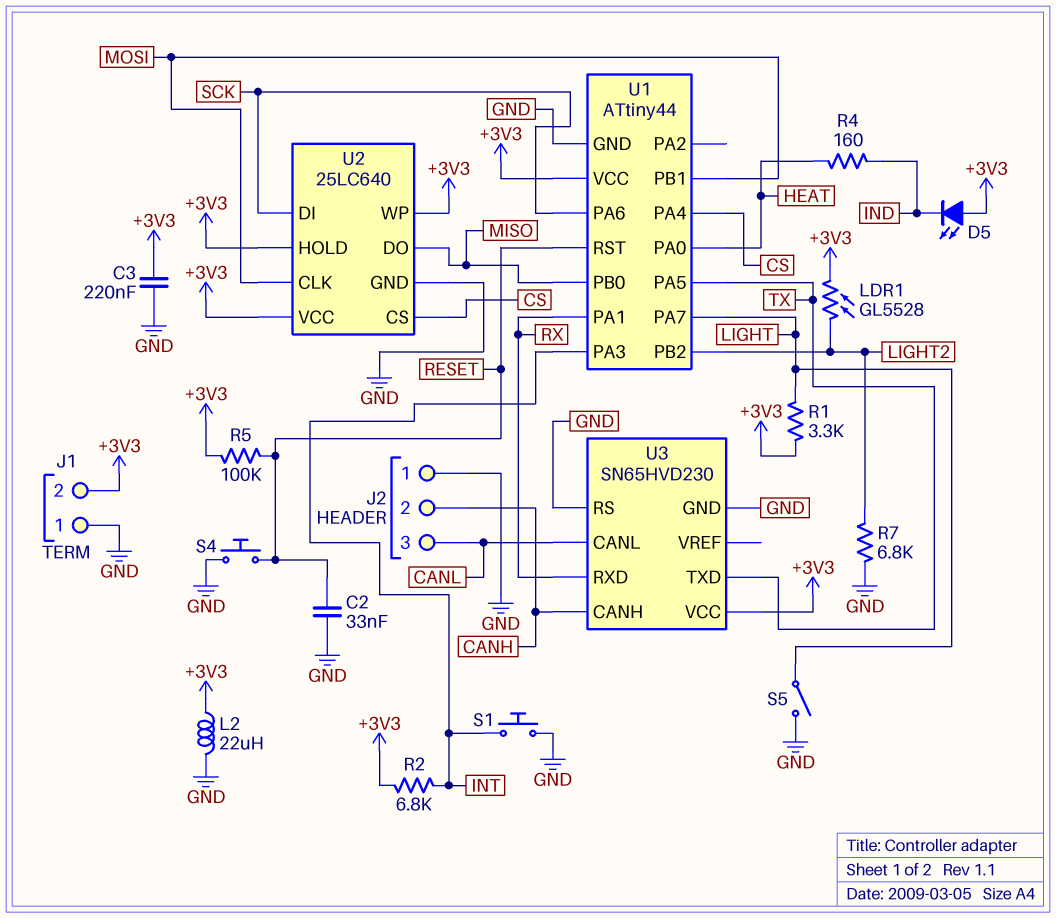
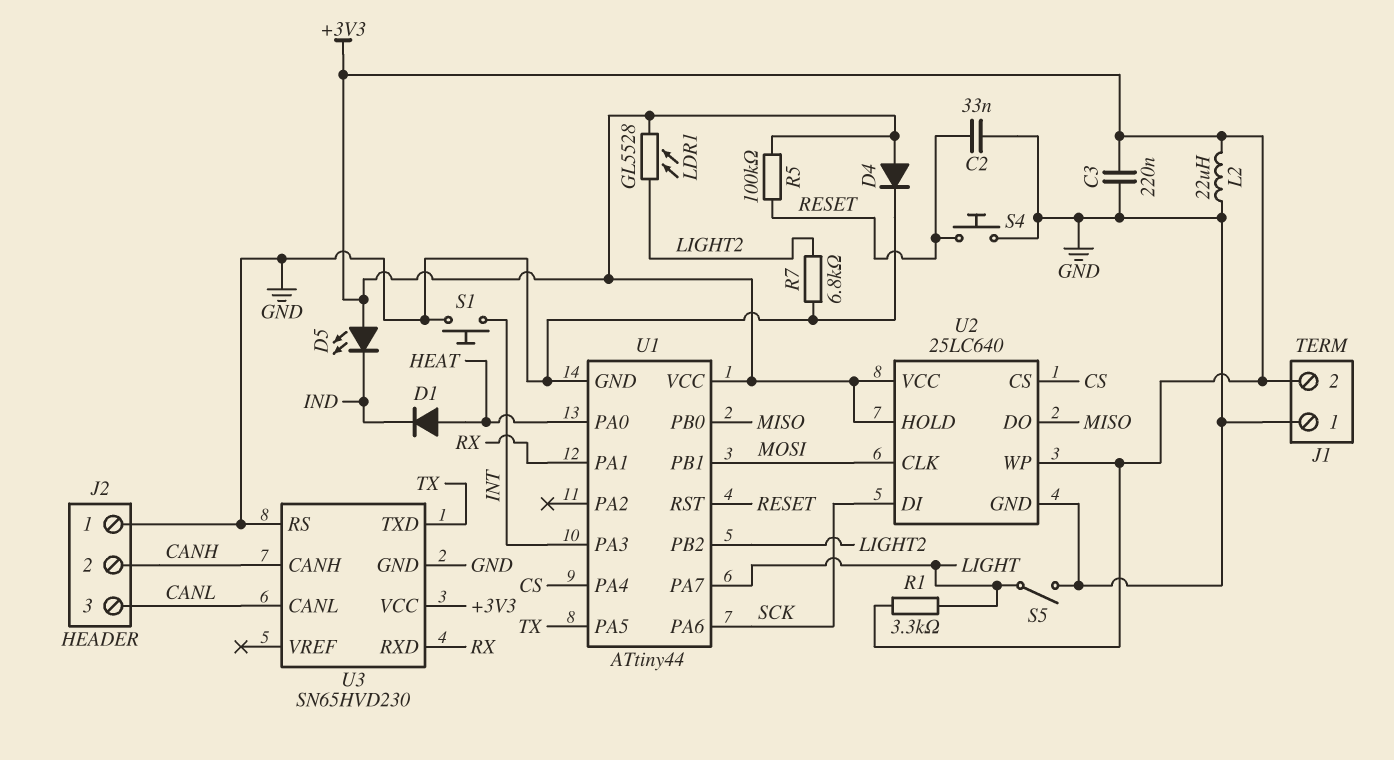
D1: none -> diode (A HEAT, K IND)
D4: none -> diode (A +3V3, K GND)
R2: 6.8k (+3V3, INT) -> none
R4: 160 (HEAT, IND) -> none

